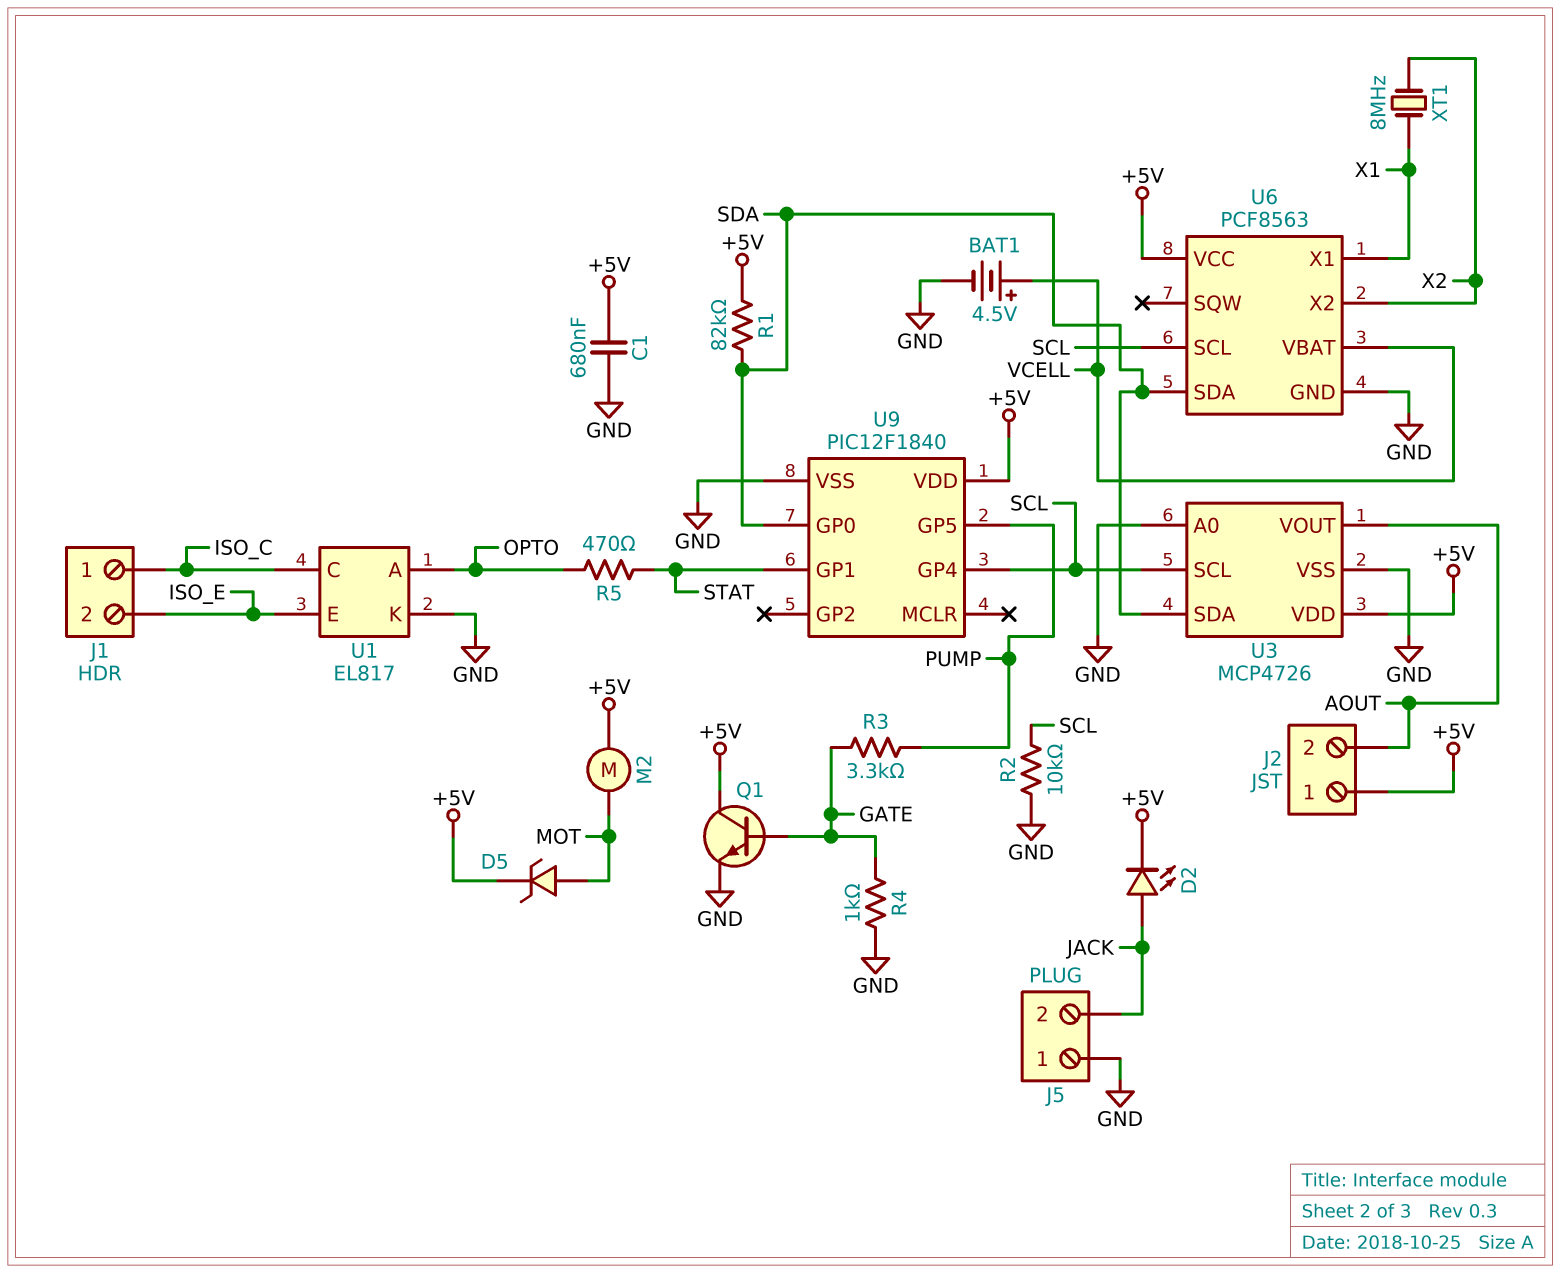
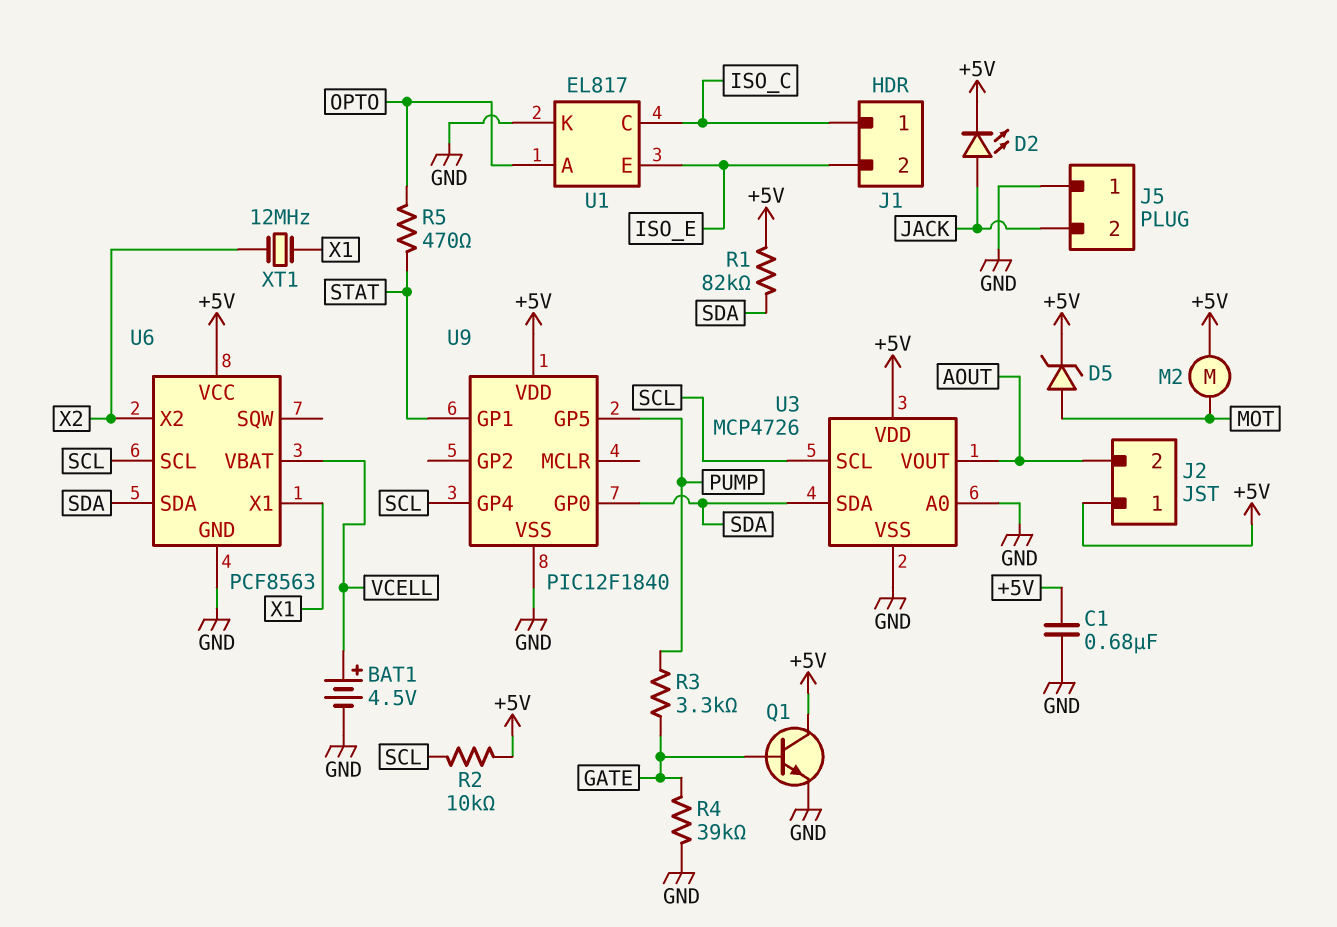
R2: 10k (GND, SCL) -> 10k (+5V, SCL)
R4: 1k (GATE, GND) -> 39k (GATE, GND)
XT1: 8MHz (X1, X2) -> 12MHz (X1, X2)

